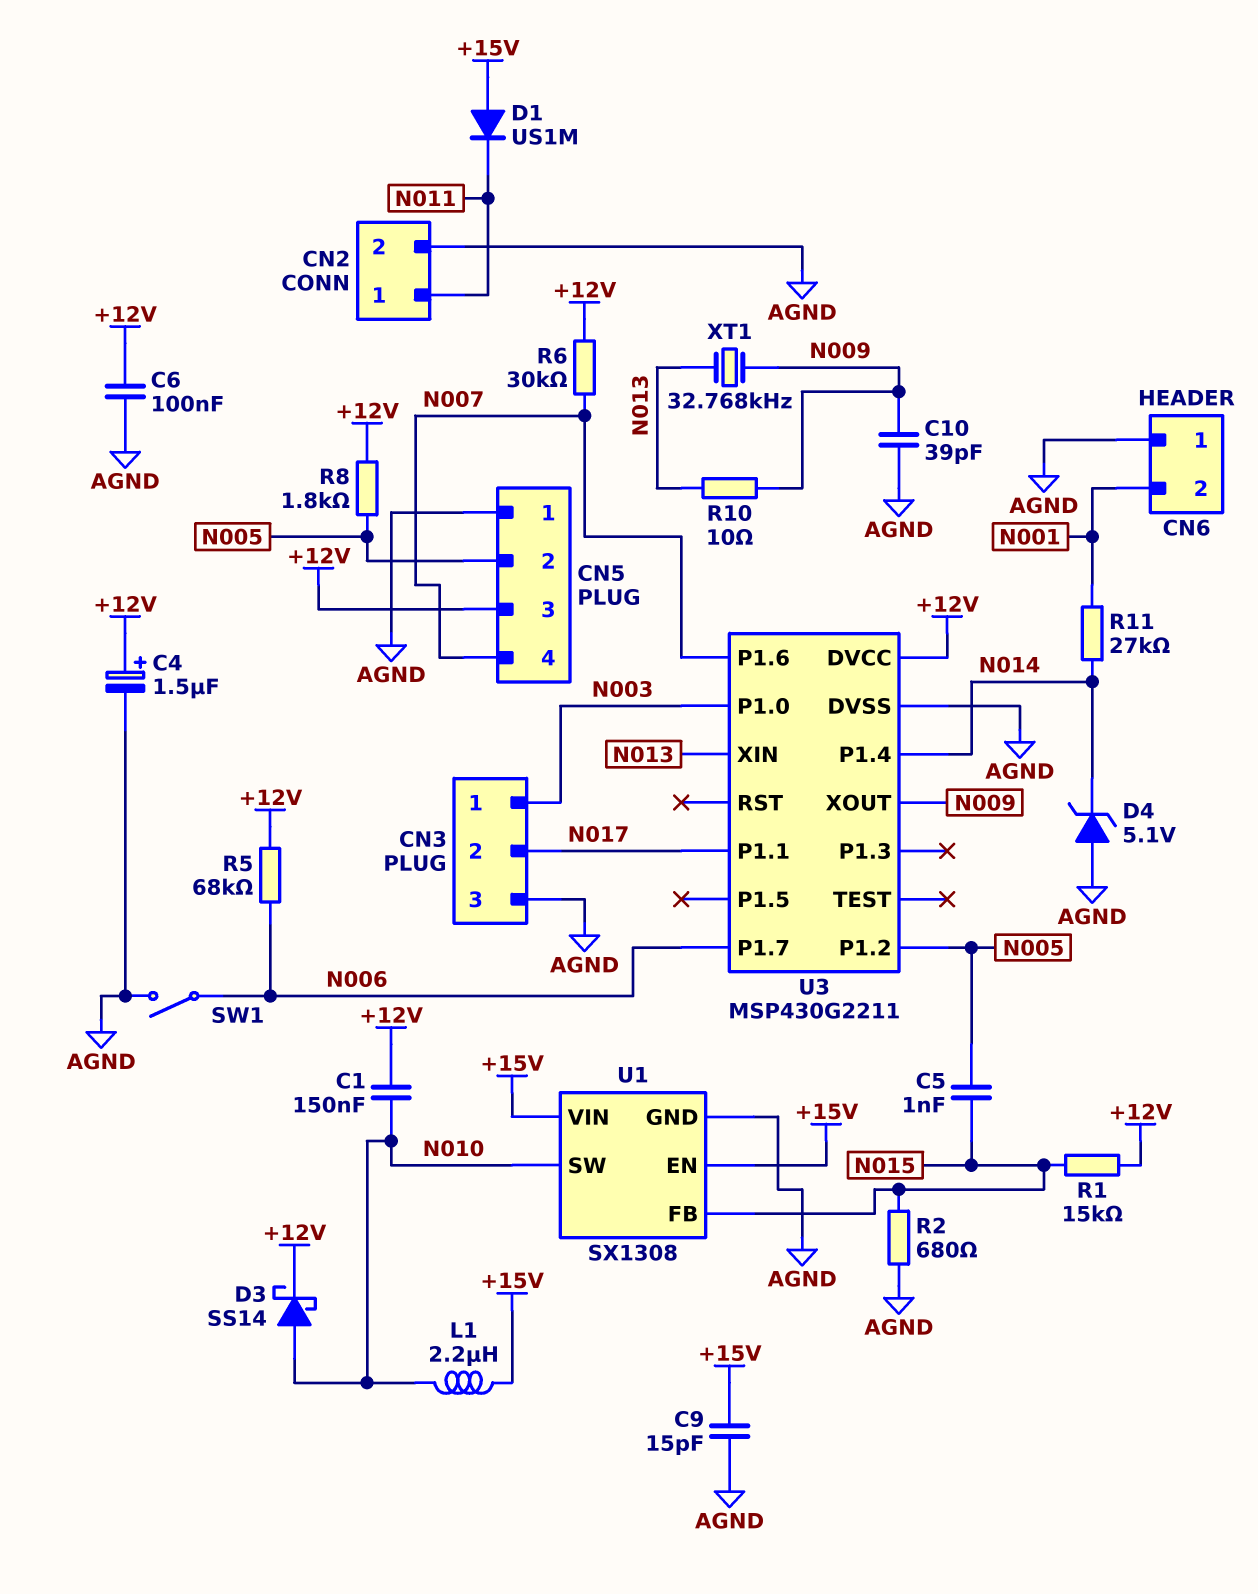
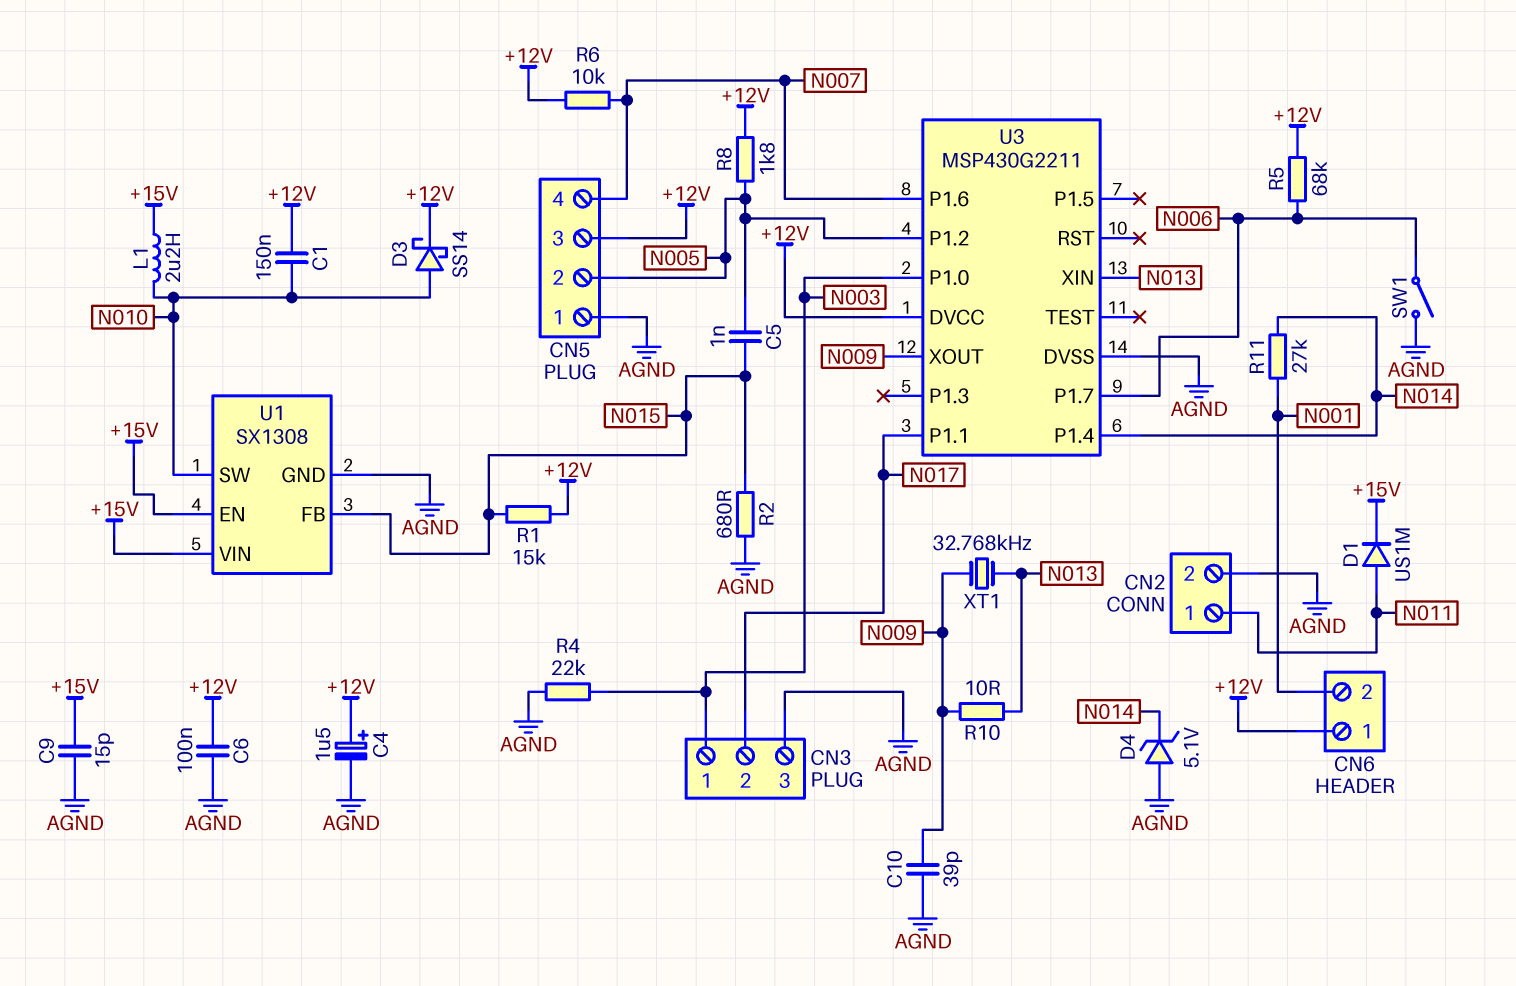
CN6 pin 1: AGND -> +12V
D1: diode US1M (A +15V, K N011) -> diode US1M (A N011, K +15V)
R4: none -> 22k (AGND, N003)
R6: 30k (+12V, N007) -> 10k (+12V, N007)

